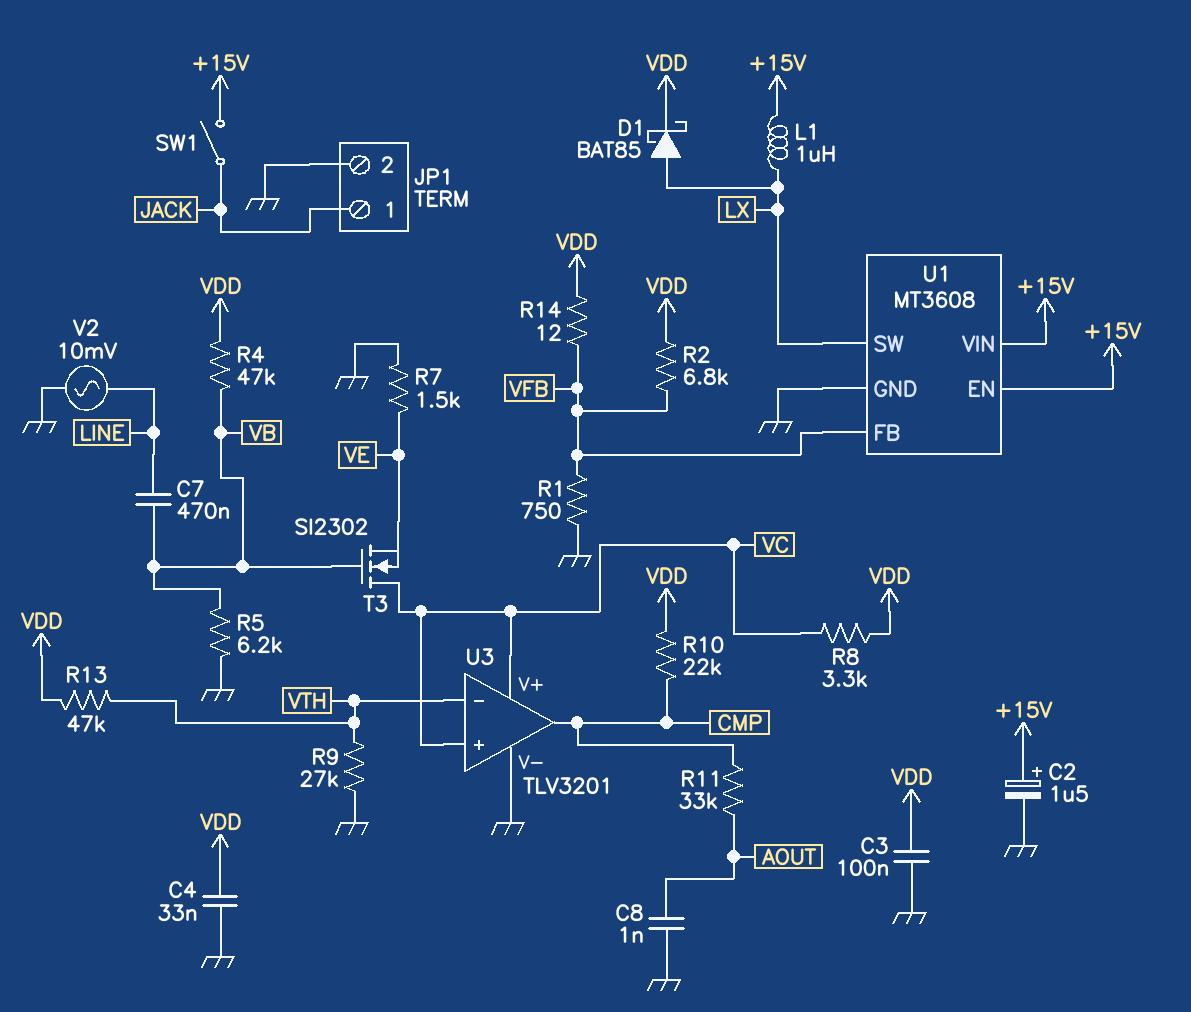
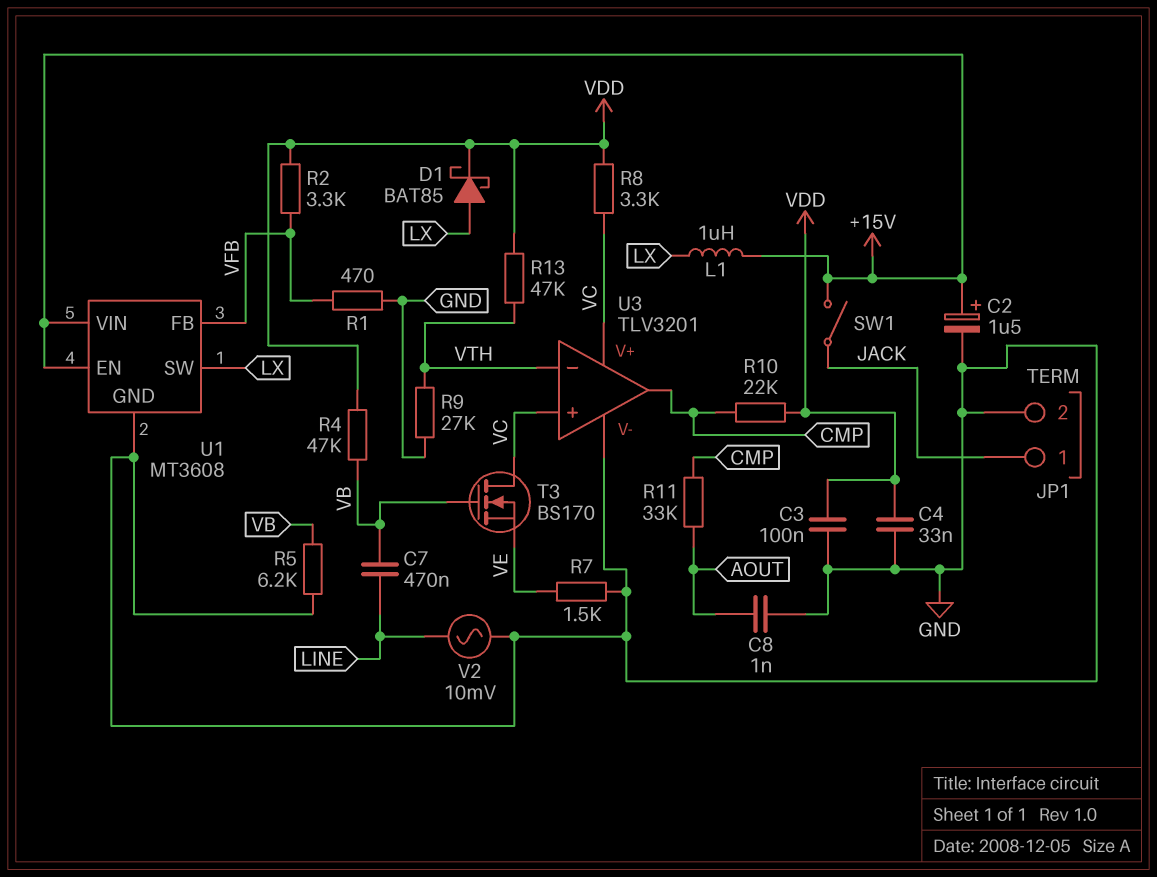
R1: 750 (GND, VFB) -> 470 (GND, VFB)
R2: 6.8k (VDD, VFB) -> 3.3k (VDD, VFB)
R14: 12 (VDD, VFB) -> none
T3: NMOS SI2302 (G VB, D VC, S VE) -> NMOS BS170 (G VB, D VC, S VE)

